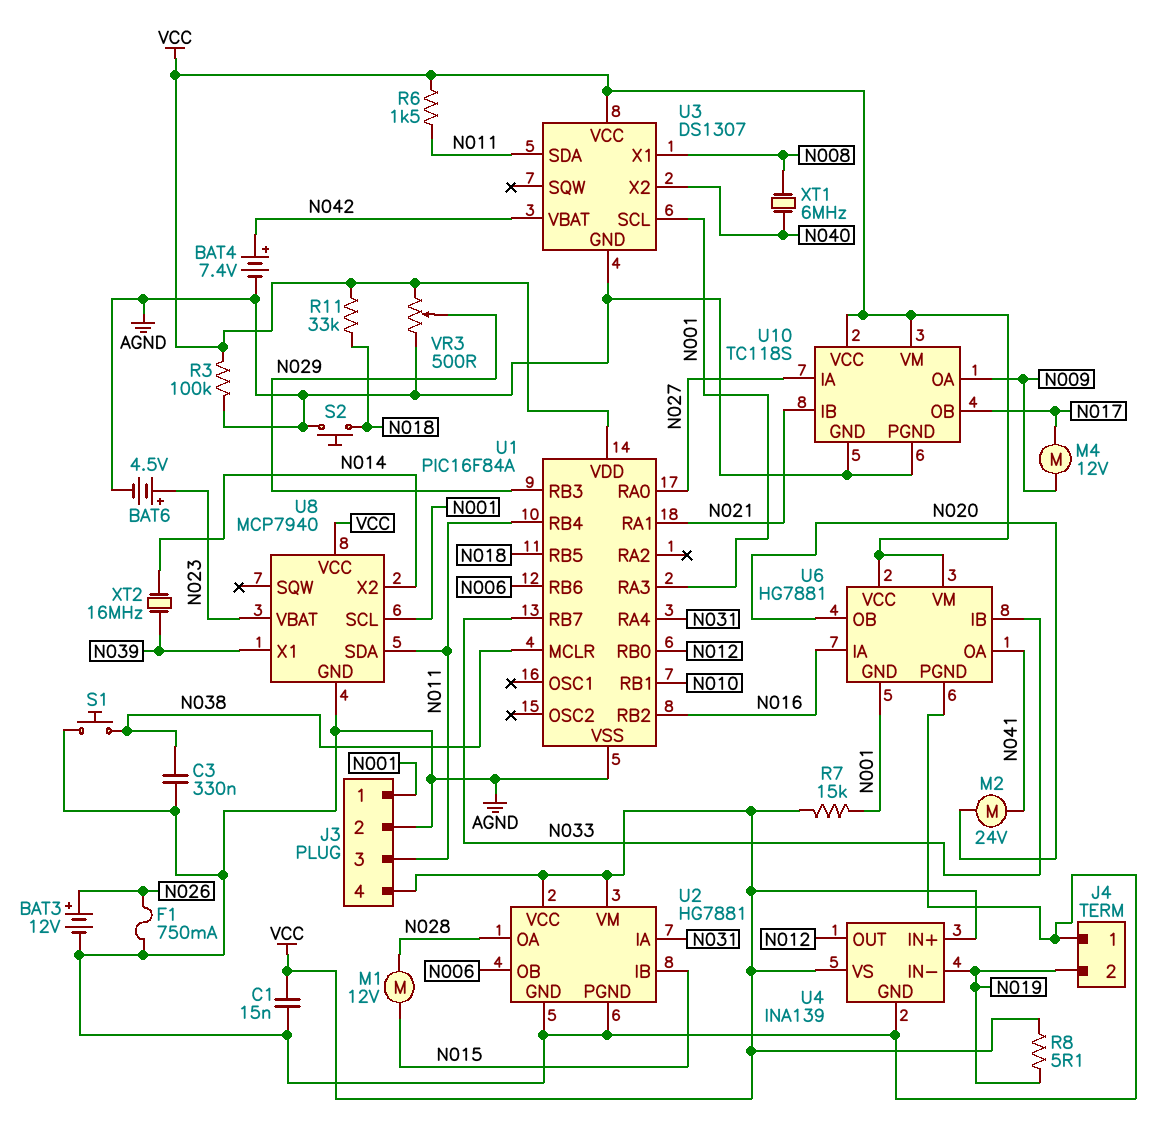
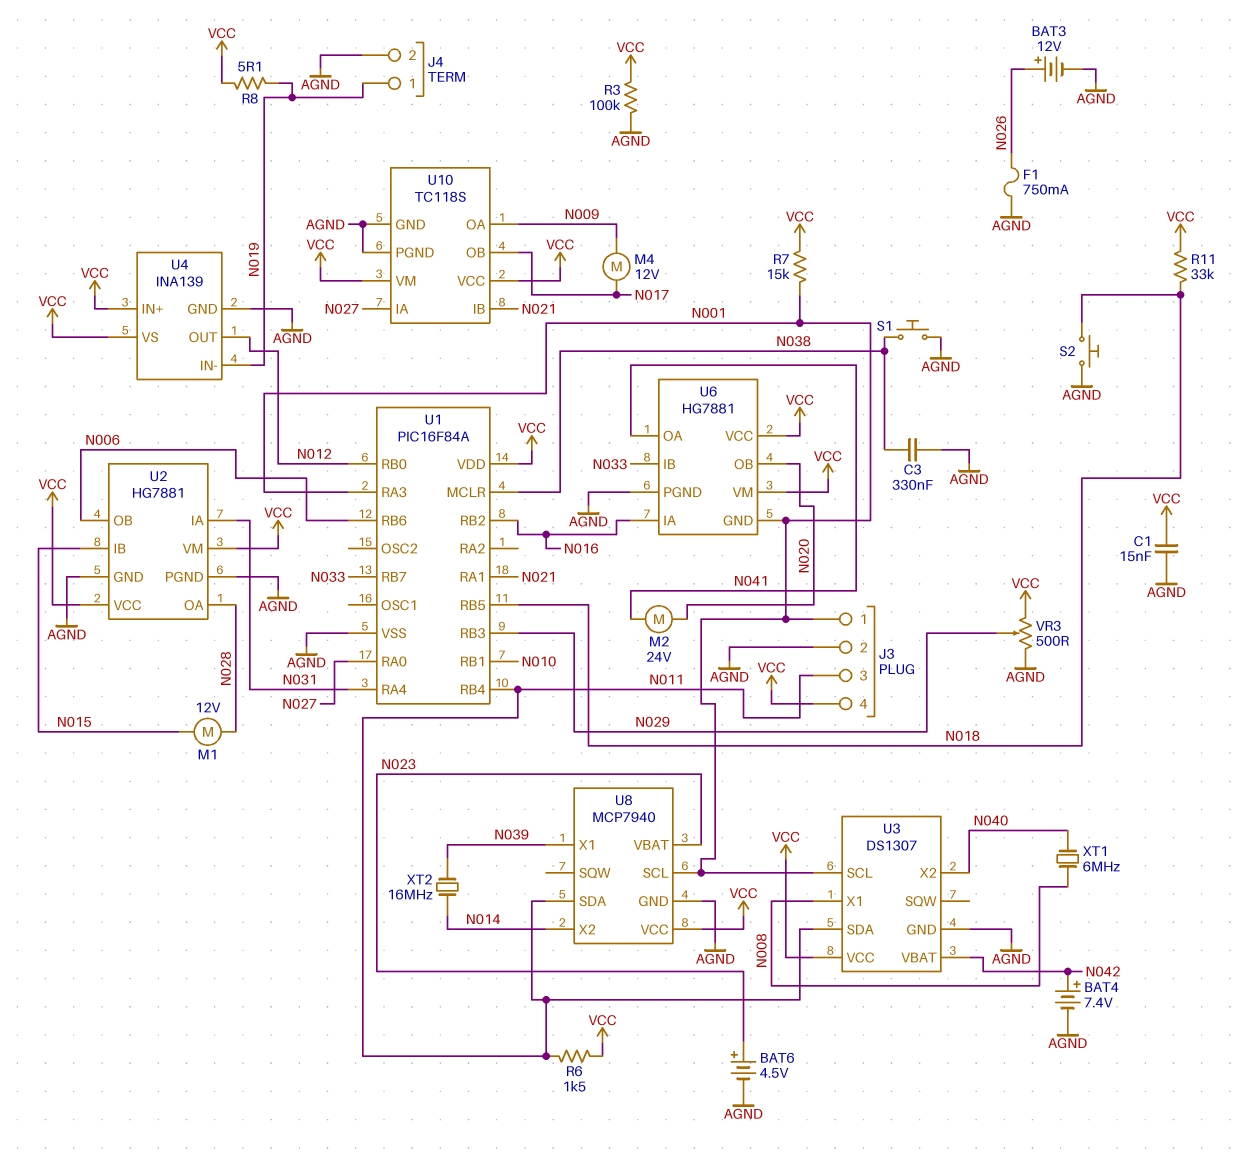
J4 pin 1: AGND -> N019
J4 pin 2: N019 -> AGND

